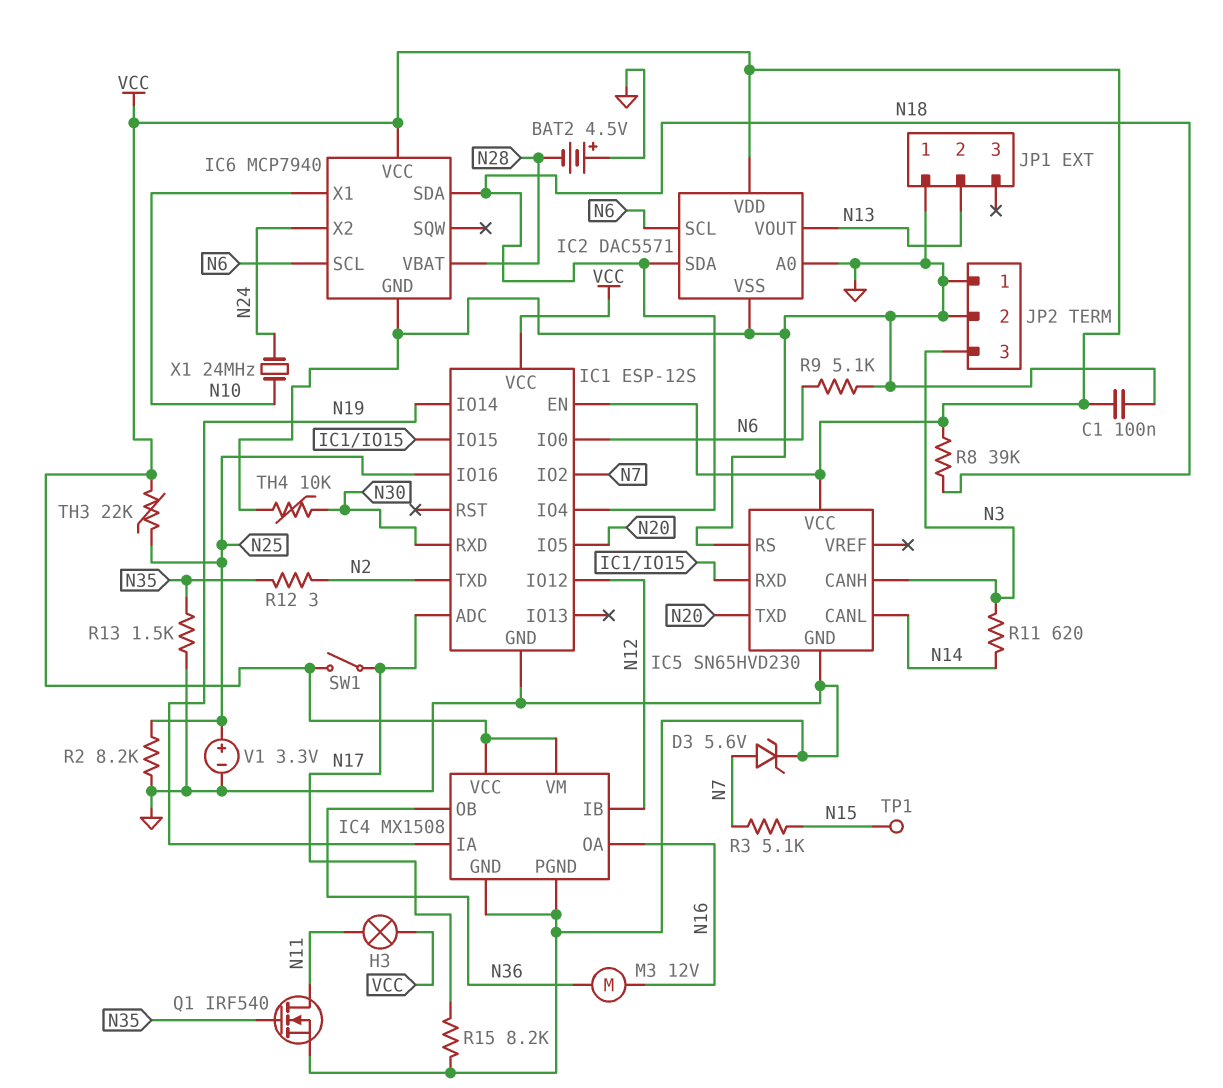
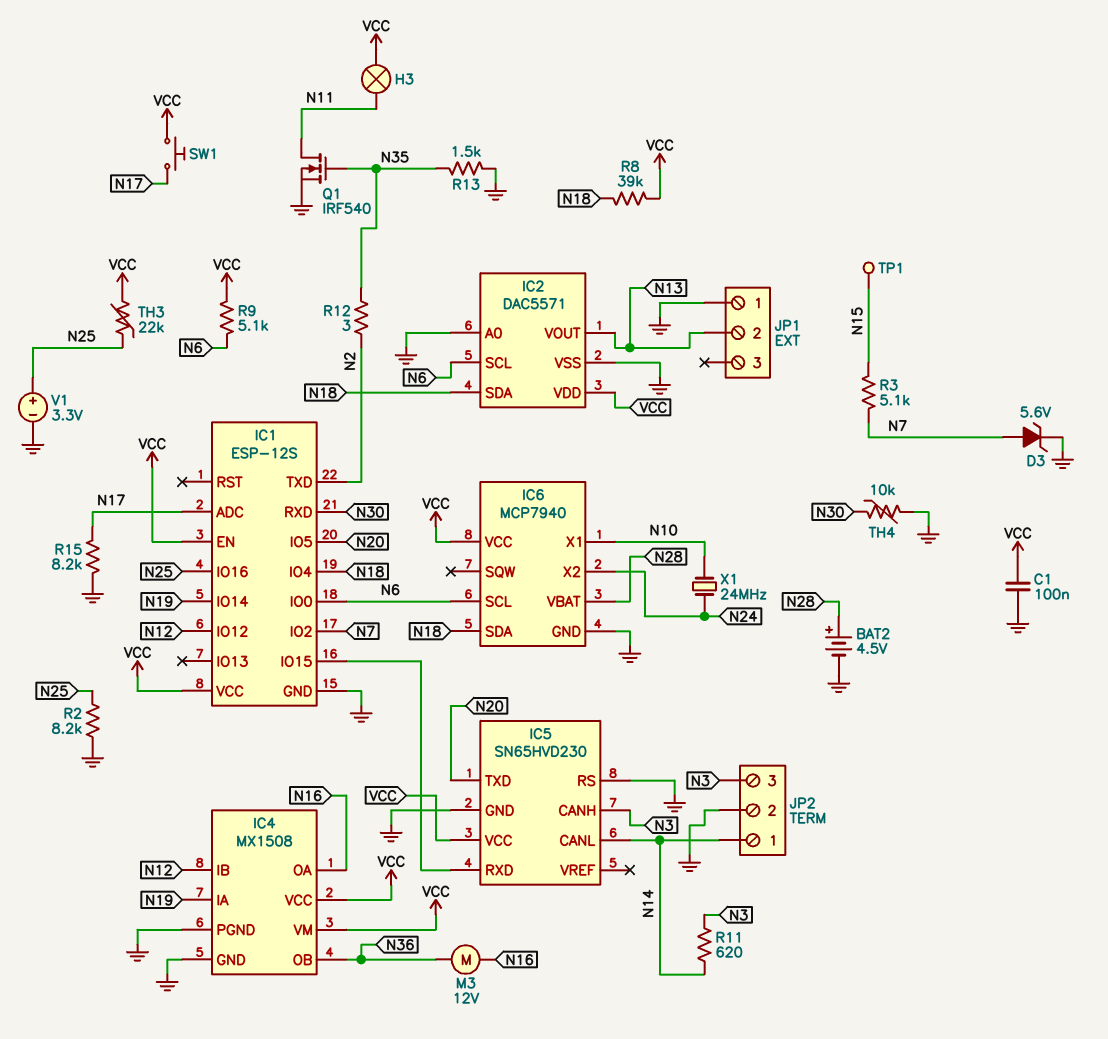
BAT2: 4.5V (plus GND, minus N28) -> 4.5V (plus N28, minus GND)
JP2 pin 1: GND -> N14
R9: 5.1k (GND, N6) -> 5.1k (N6, VCC)
SW1: switch (N17, VCC) -> button (N17, VCC)

